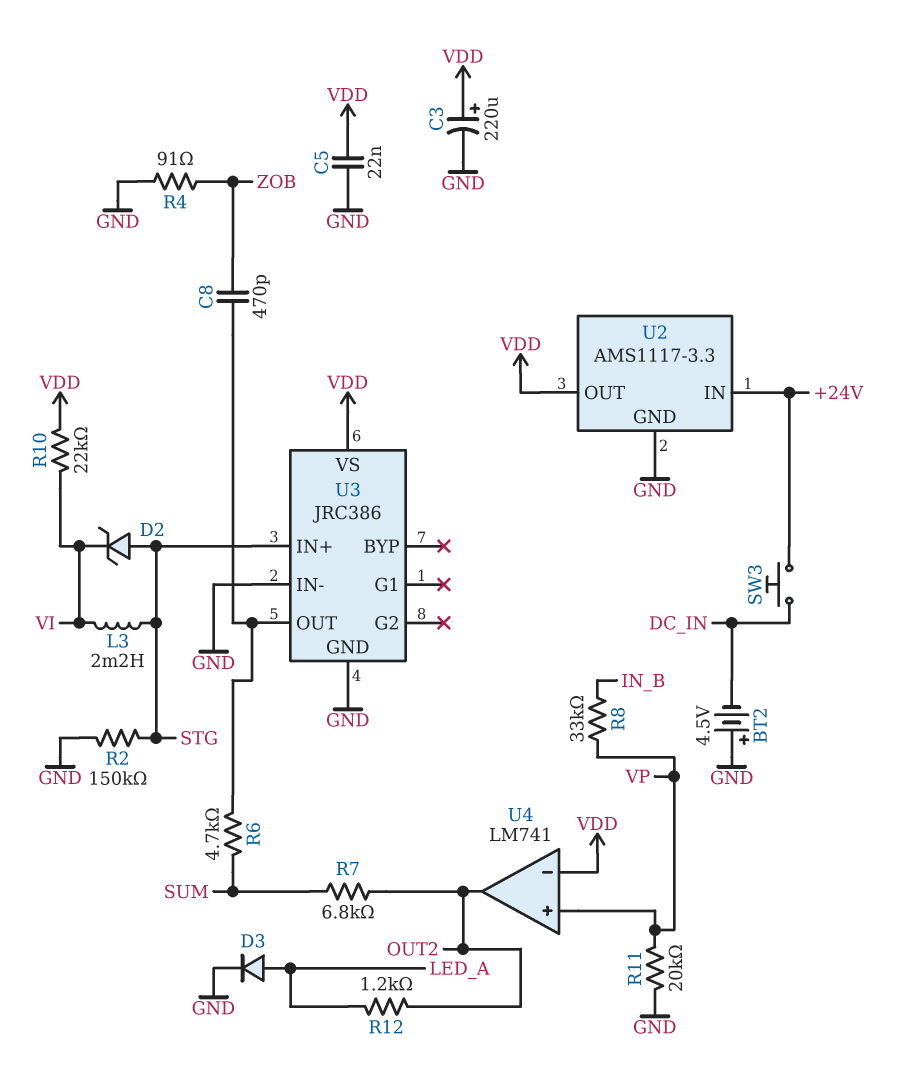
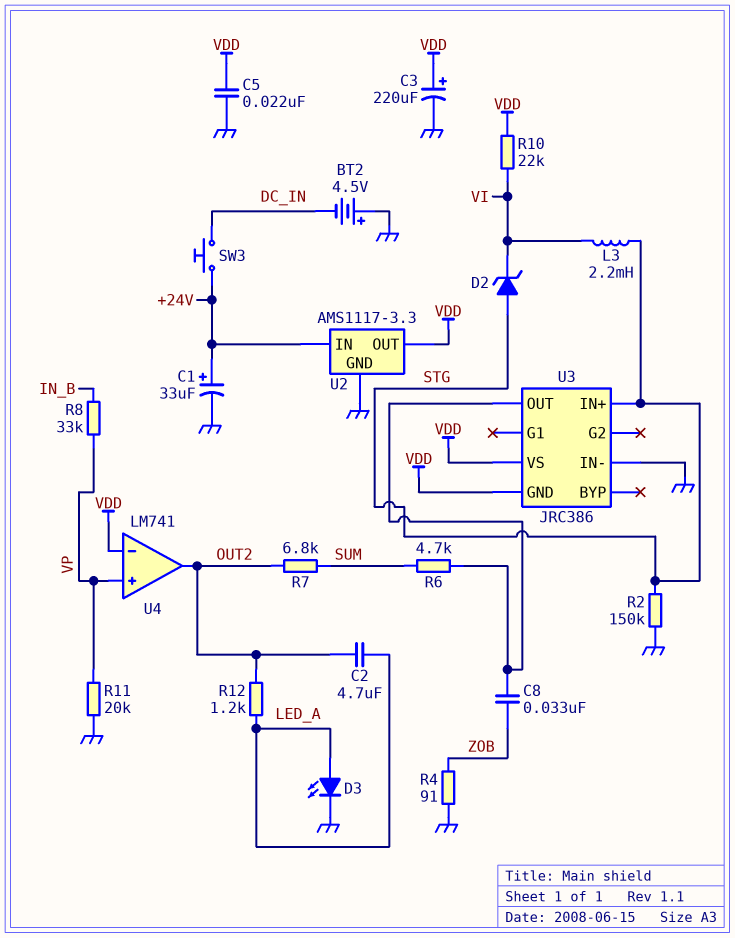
C1: none -> 33uF (plus +24V, minus GND)
C2: none -> 4.7uF (LED_A, OUT2)
C8: 470pF (U3/OUT, ZOB) -> 33nF (U3/OUT, ZOB)
D3: diode (A LED_A, K GND) -> LED (A LED_A, K GND)
U3 pin GND: GND -> VDD

